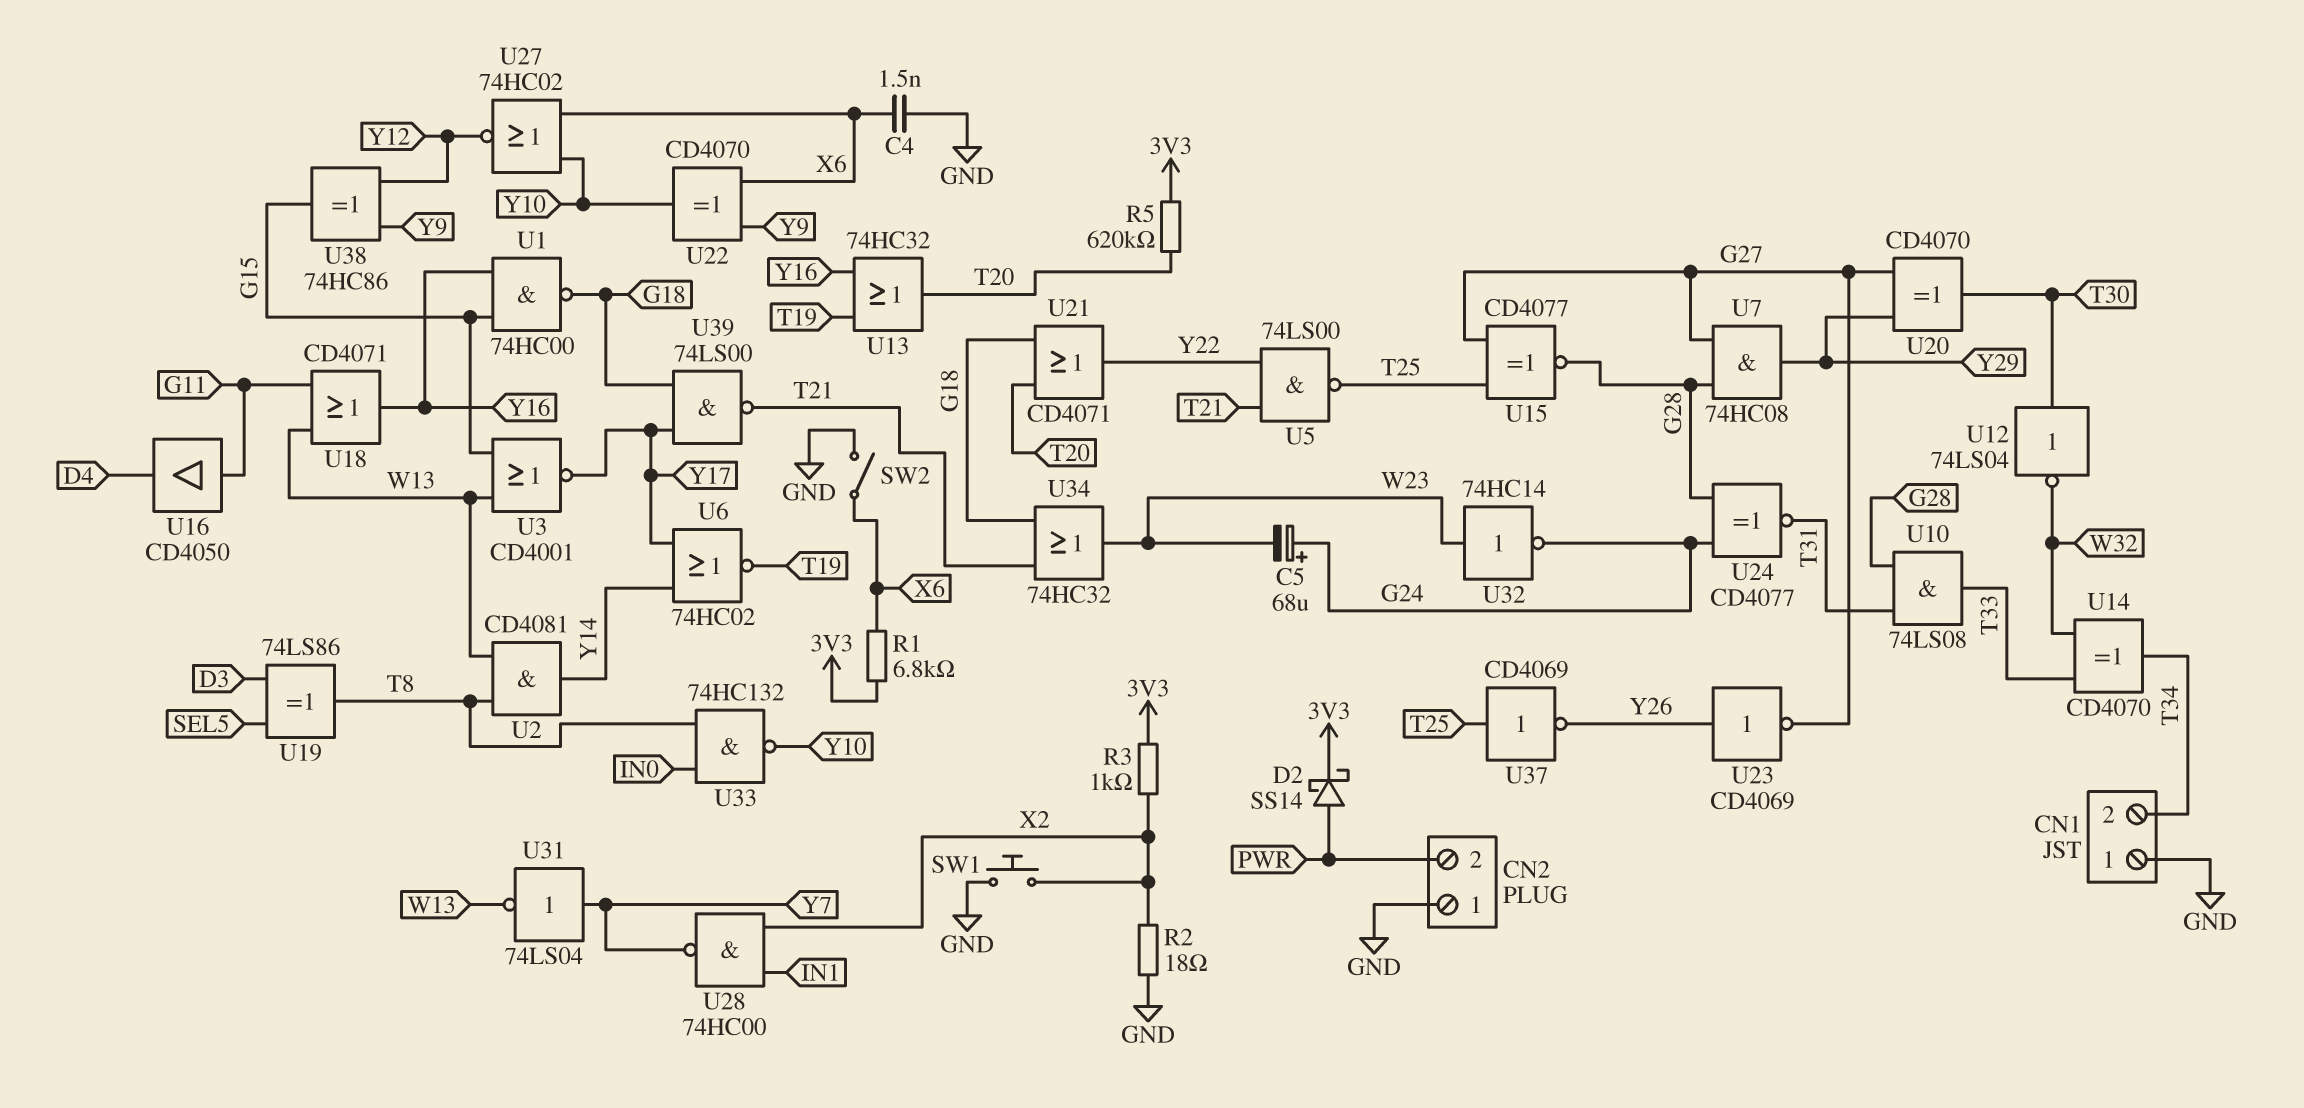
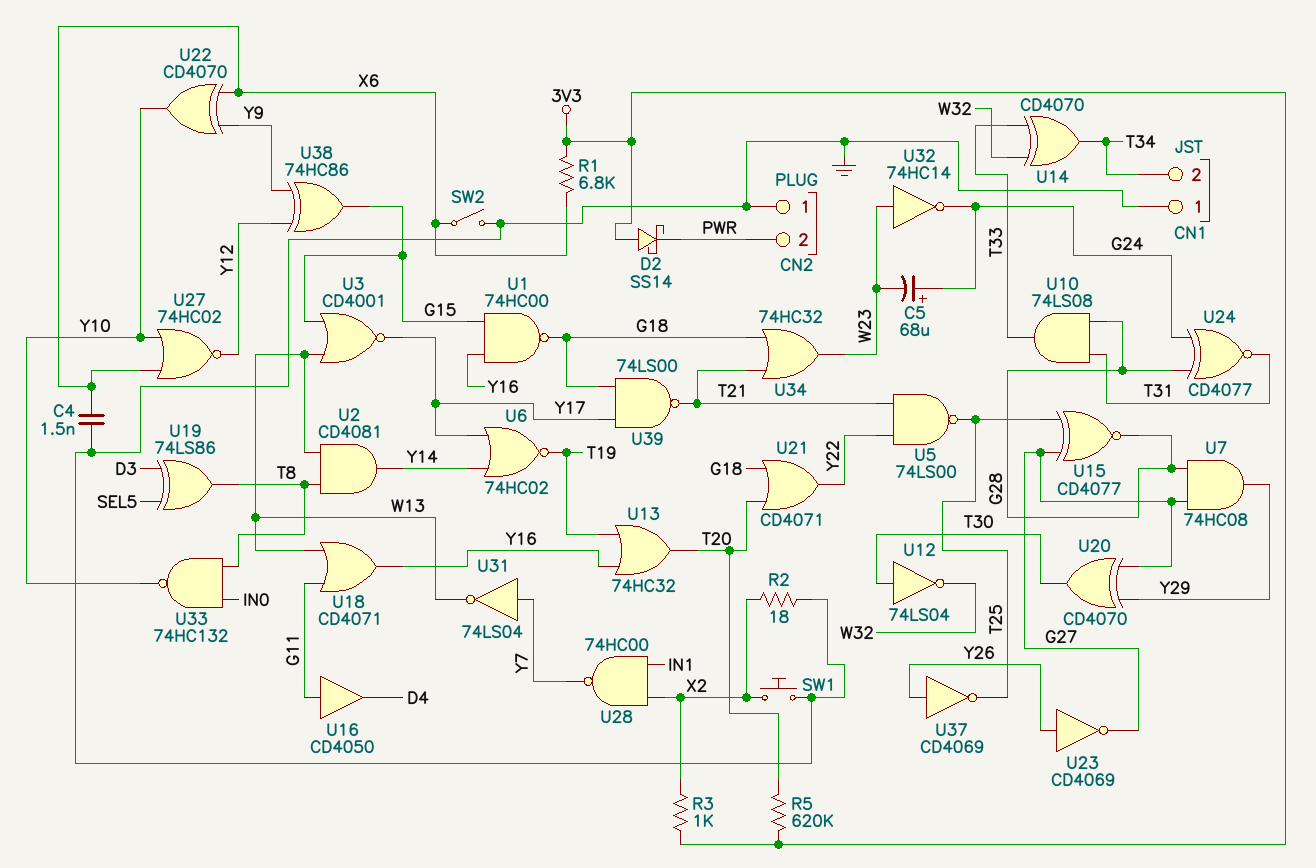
D2: schottky SS14 (A PWR, K 3V3) -> schottky SS14 (A 3V3, K PWR)
U37: NOT CD4069 (in T25, out Y26) -> NOT CD4069 (in Y26, out T25)

